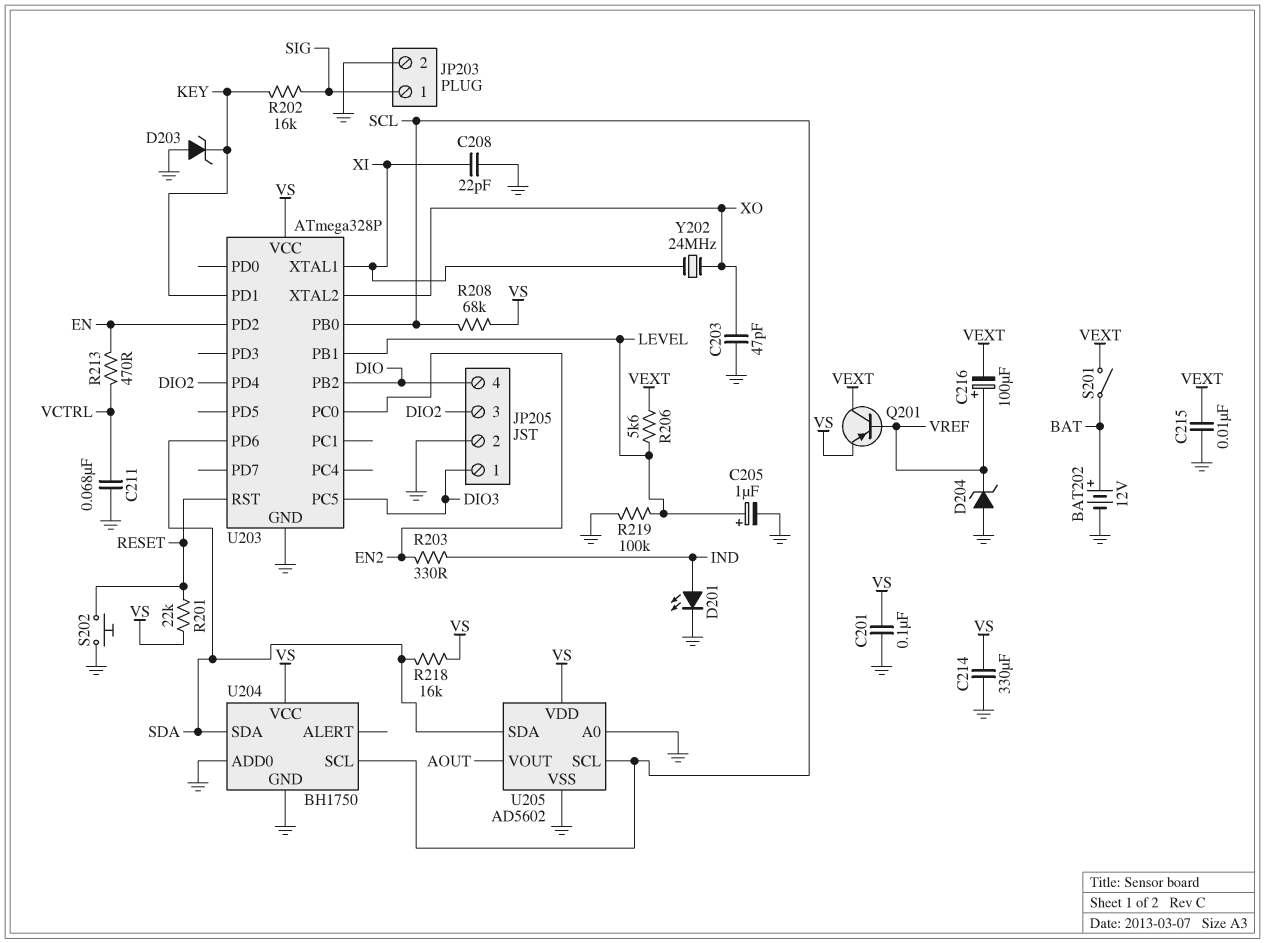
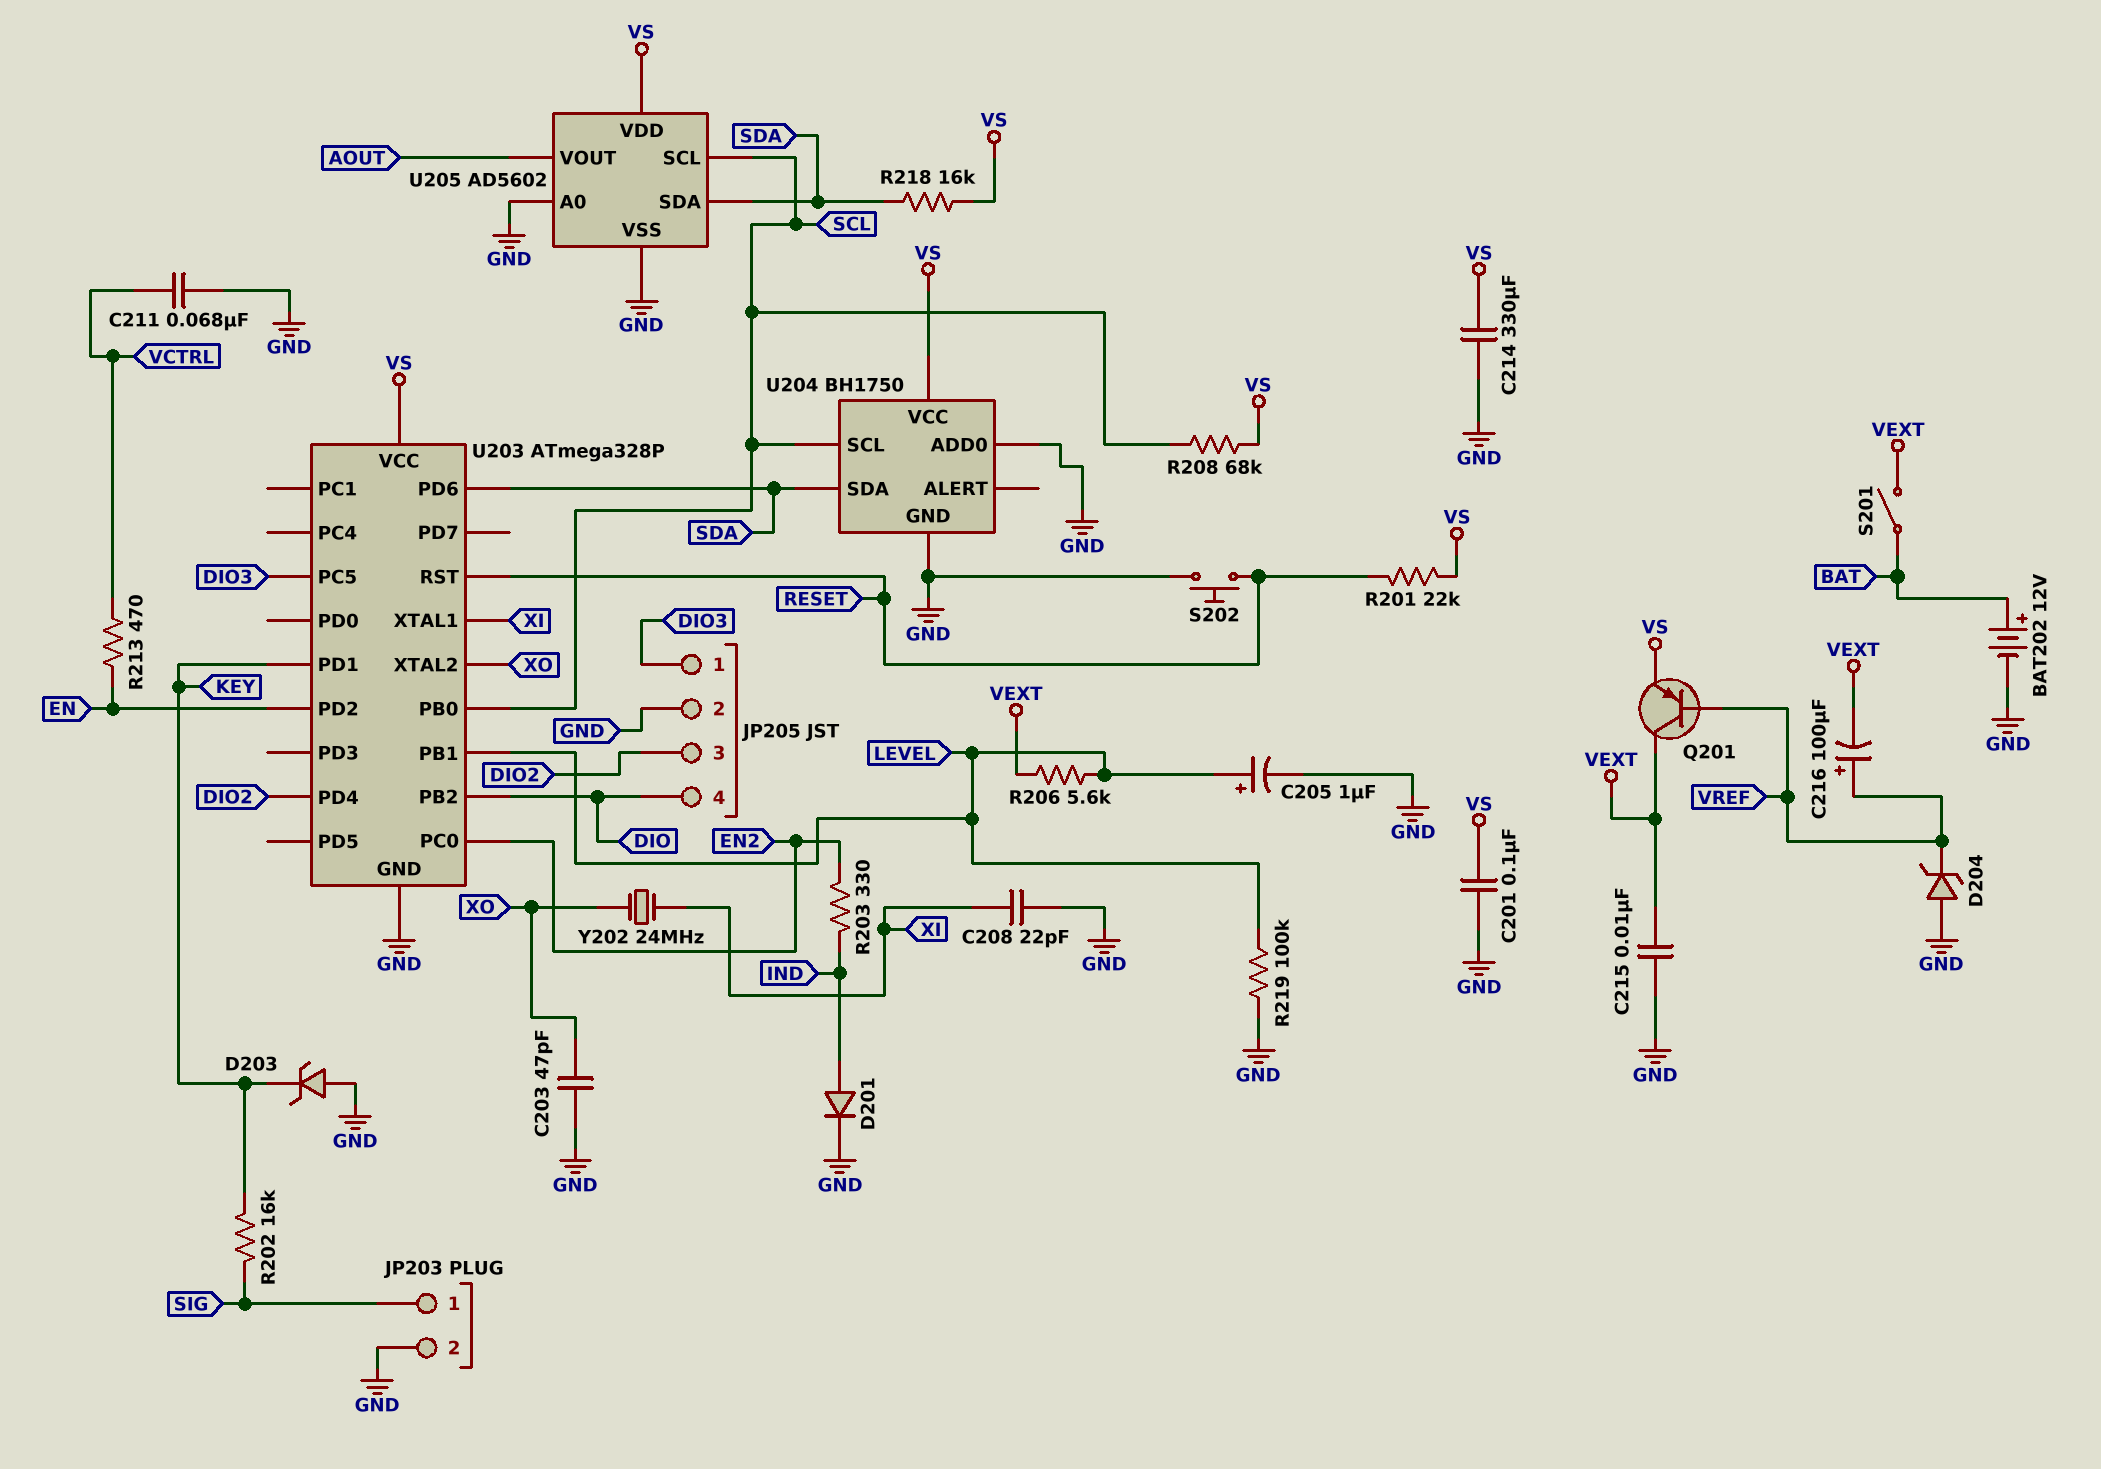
D201: LED (A IND, K GND) -> diode (A IND, K GND)

